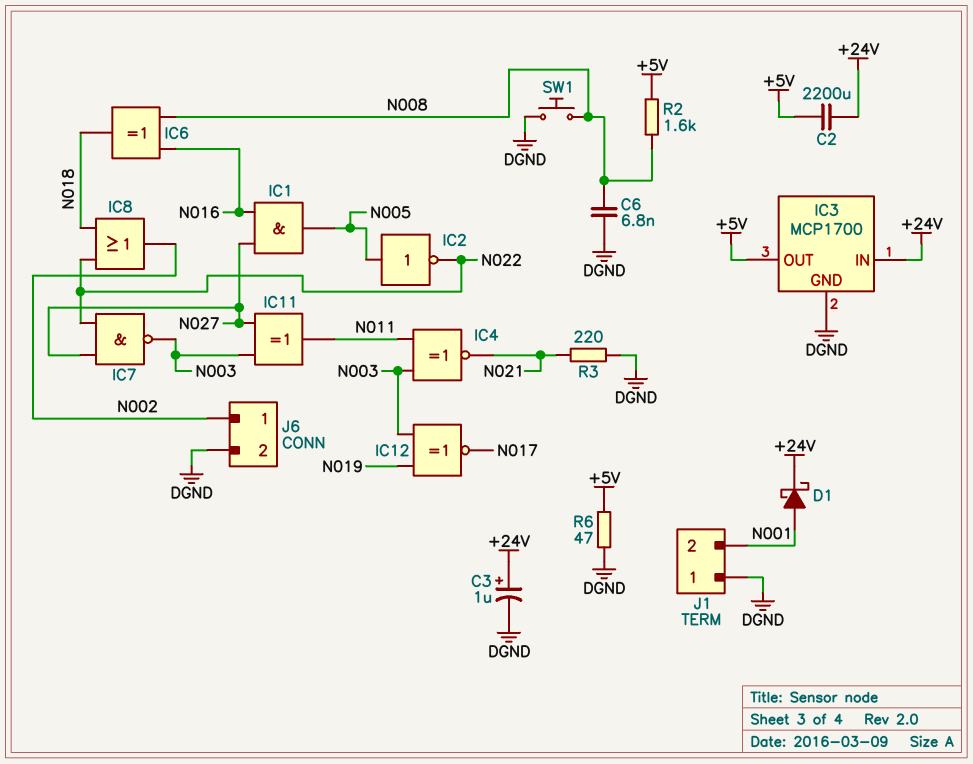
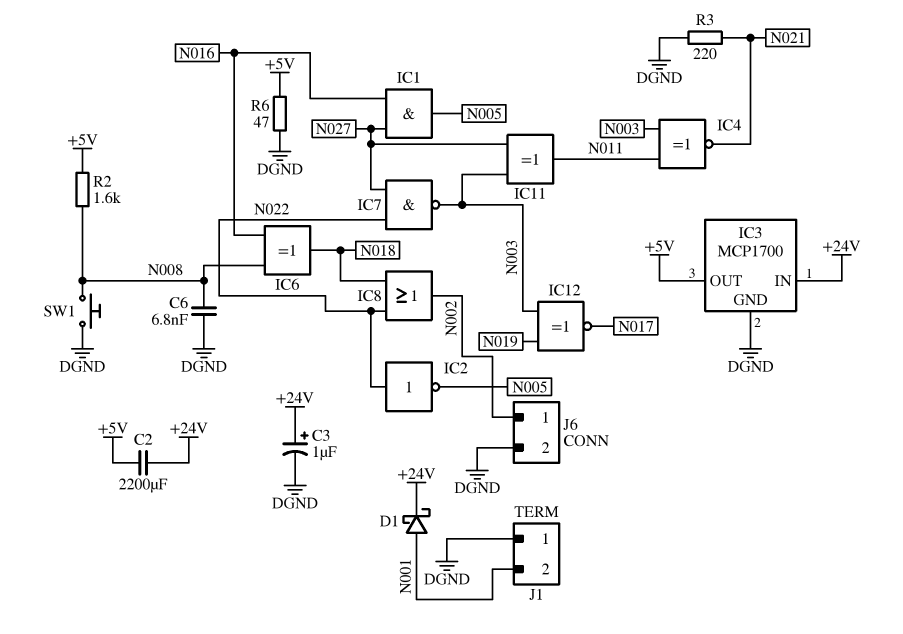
IC2: NOT (in N005, out N022) -> NOT (in N022, out N005)

